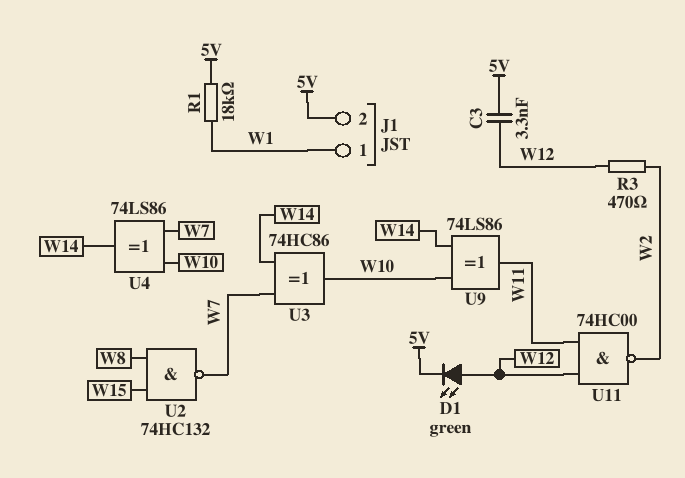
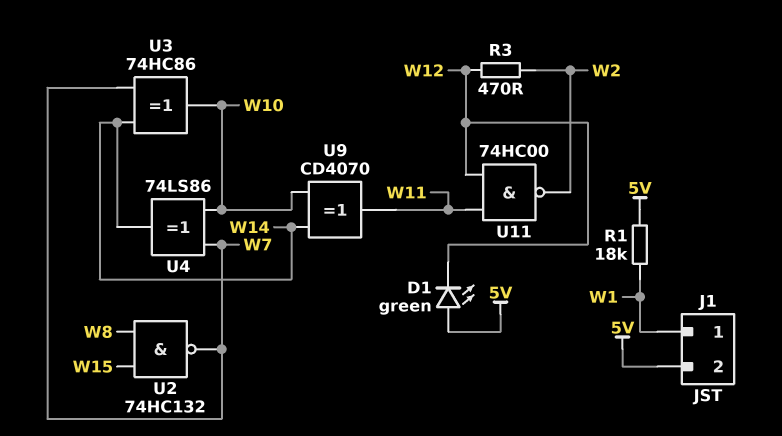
C3: 3.3nF (5V, W12) -> none
D1: LED green (A W12, K 5V) -> LED green (A 5V, K W12)
U9: XOR 74LS86 (in W10, in W14, out W11) -> XOR CD4070 (in W10, in W14, out W11)

